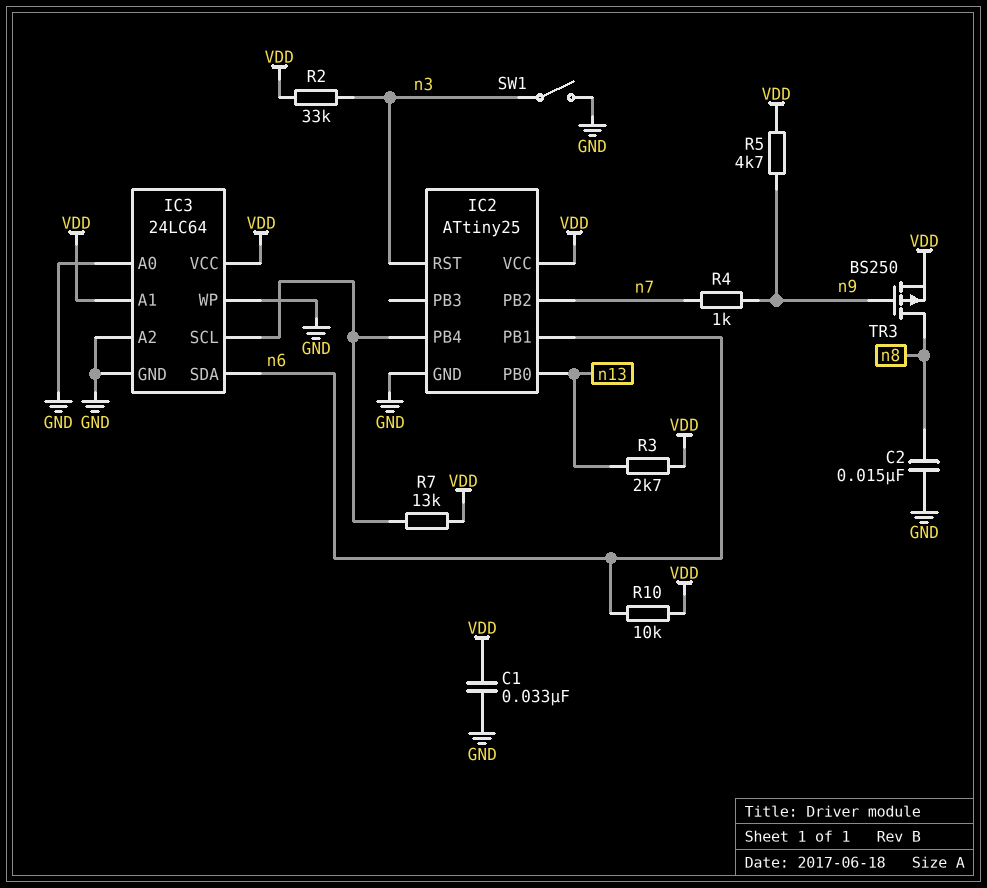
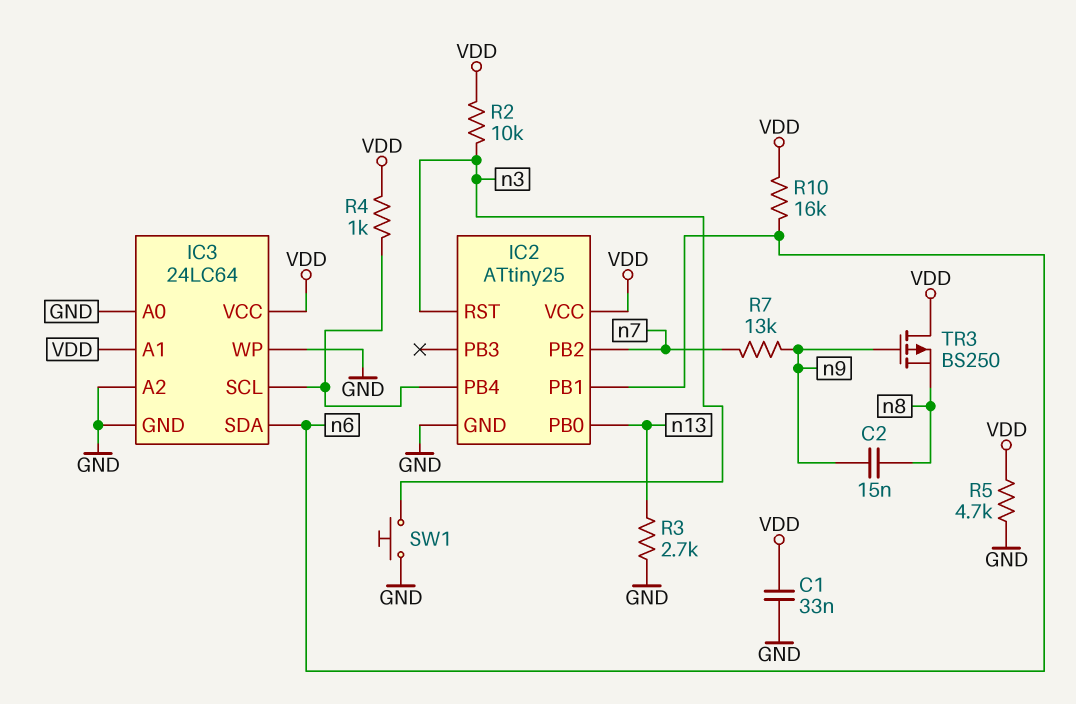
C2: 15nF (GND, n8) -> 15nF (n8, n9)
R2: 33k (VDD, n3) -> 10k (VDD, n3)
R3: 2.7k (VDD, n13) -> 2.7k (GND, n13)
R4: 1k (n7, n9) -> 1k (IC2/PB4, VDD)
R5: 4.7k (VDD, n9) -> 4.7k (GND, VDD)
R7: 13k (IC2/PB4, VDD) -> 13k (n7, n9)
R10: 10k (VDD, n6) -> 16k (VDD, n6)
SW1: switch (GND, n3) -> button (GND, n3)
TR3: PMOS BS250 (G n9, D n8, S VDD) -> PMOS BS250 (G n9, D VDD, S n8)

